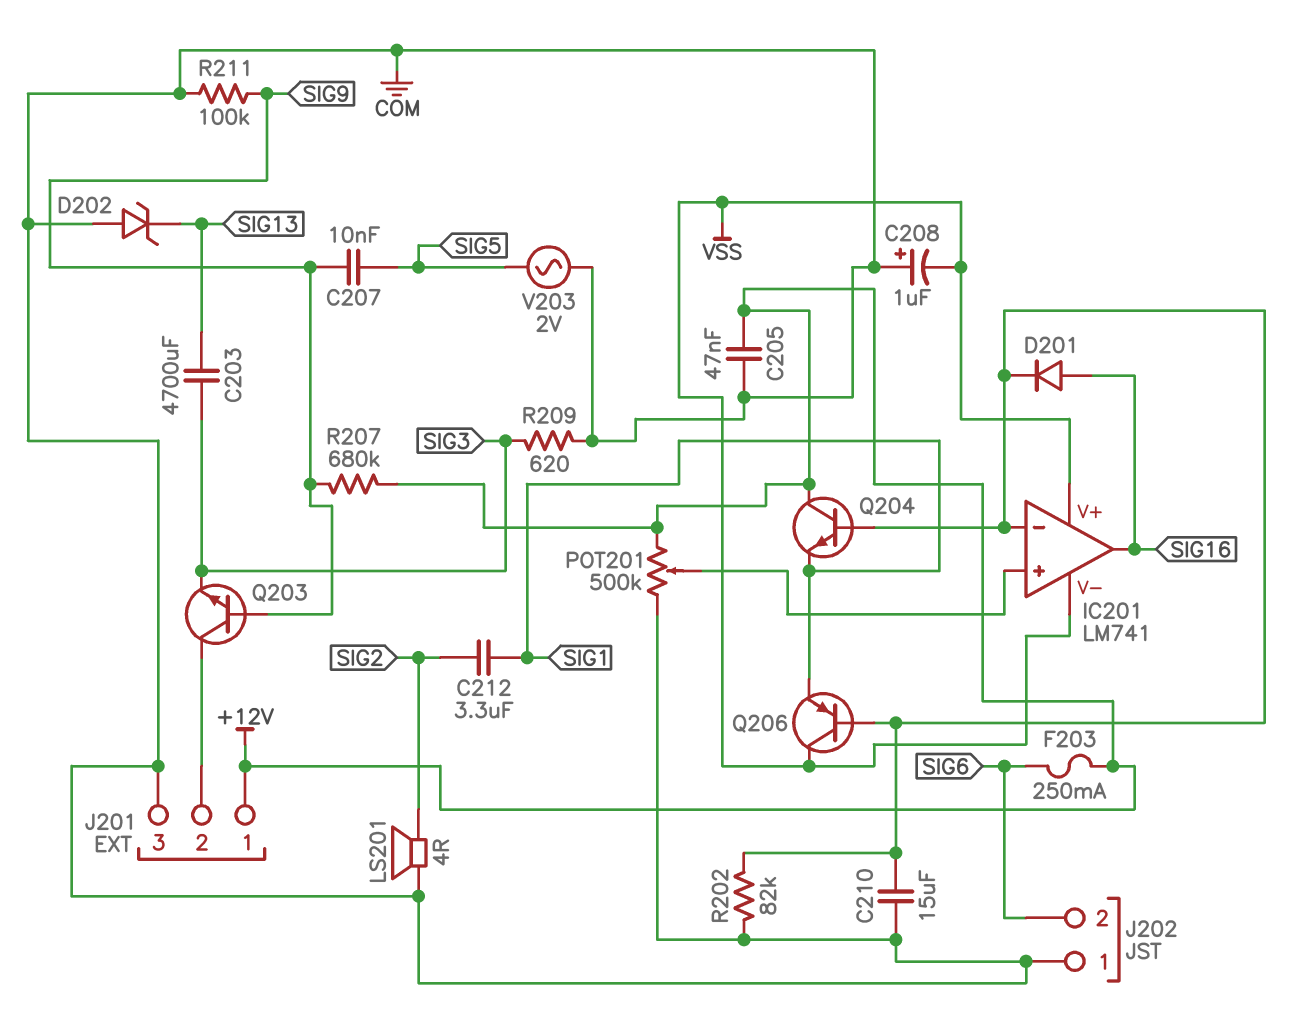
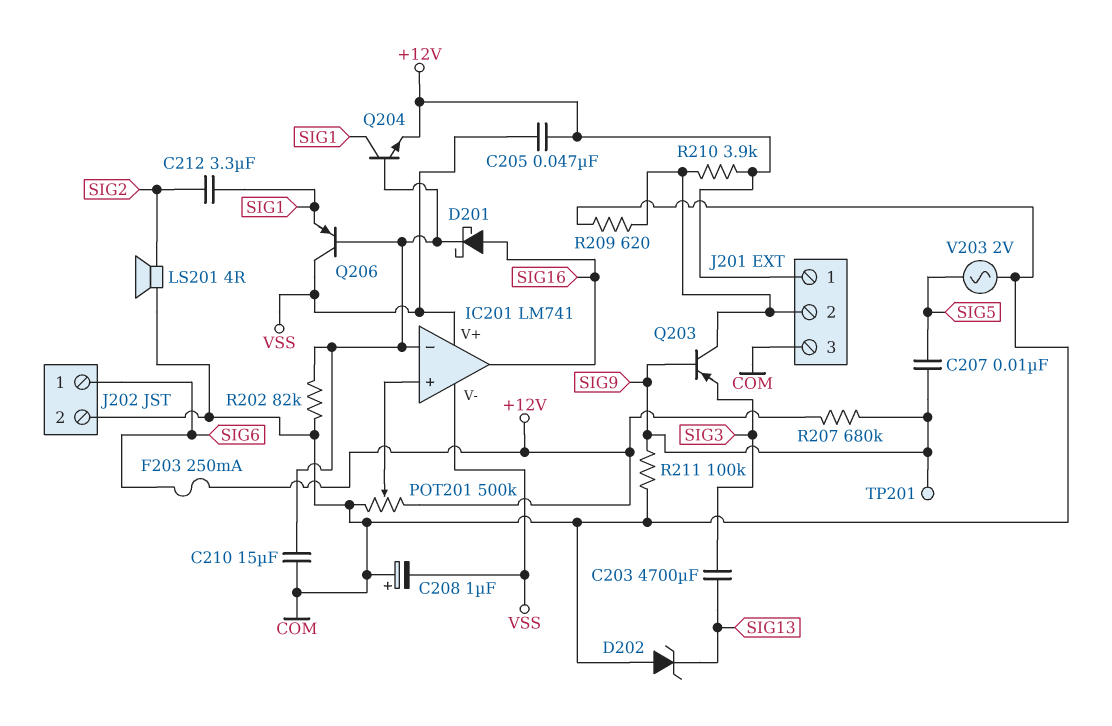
C205: 47nF (+12V, COM) -> 47nF (+12V, VSS)
D201: diode (A SIG16, K IC201/in-) -> schottky (A SIG16, K IC201/in-)
J202 pin 1: COM -> SIG6
J202 pin 2: SIG6 -> COM
Q203: NPN (B SIG9, C J201/2, E SIG3) -> PNP (B SIG9, C J201/2, E SIG3)
Q204: NPN (B IC201/in-, C +12V, E SIG1) -> NPN (B IC201/in-, C SIG1, E +12V)
R209: 620 (COM, SIG3) -> 620 (COM, J201/2)
R210: none -> 3.9k (+12V, J201/2)
TP201: none -> test point (SIG9)

